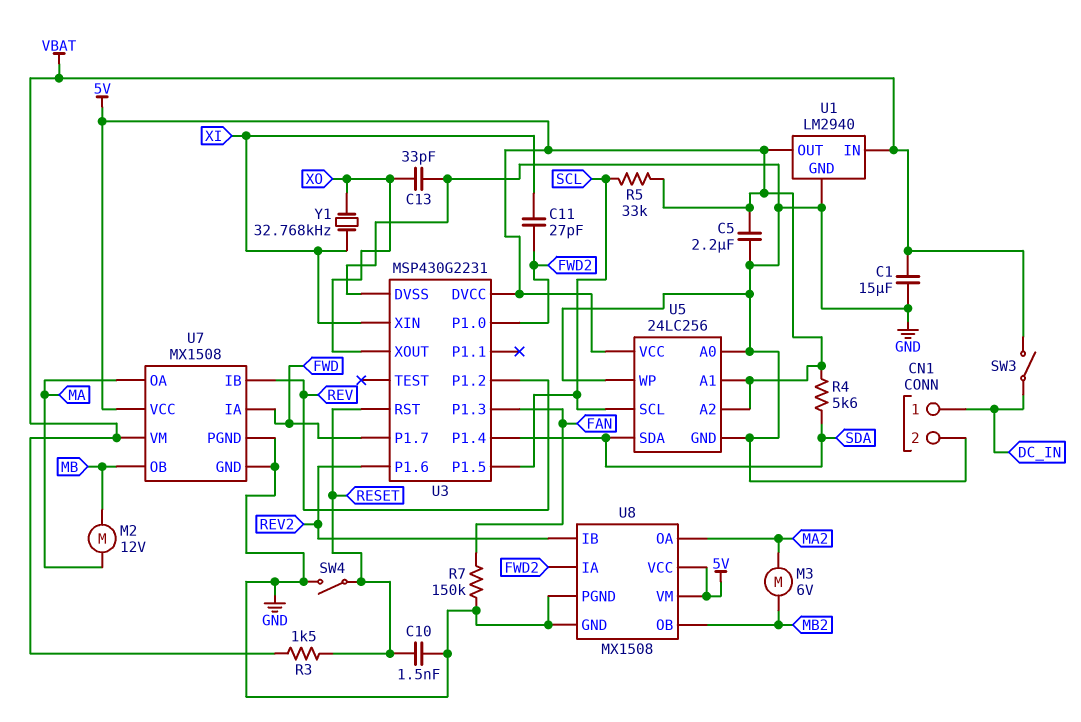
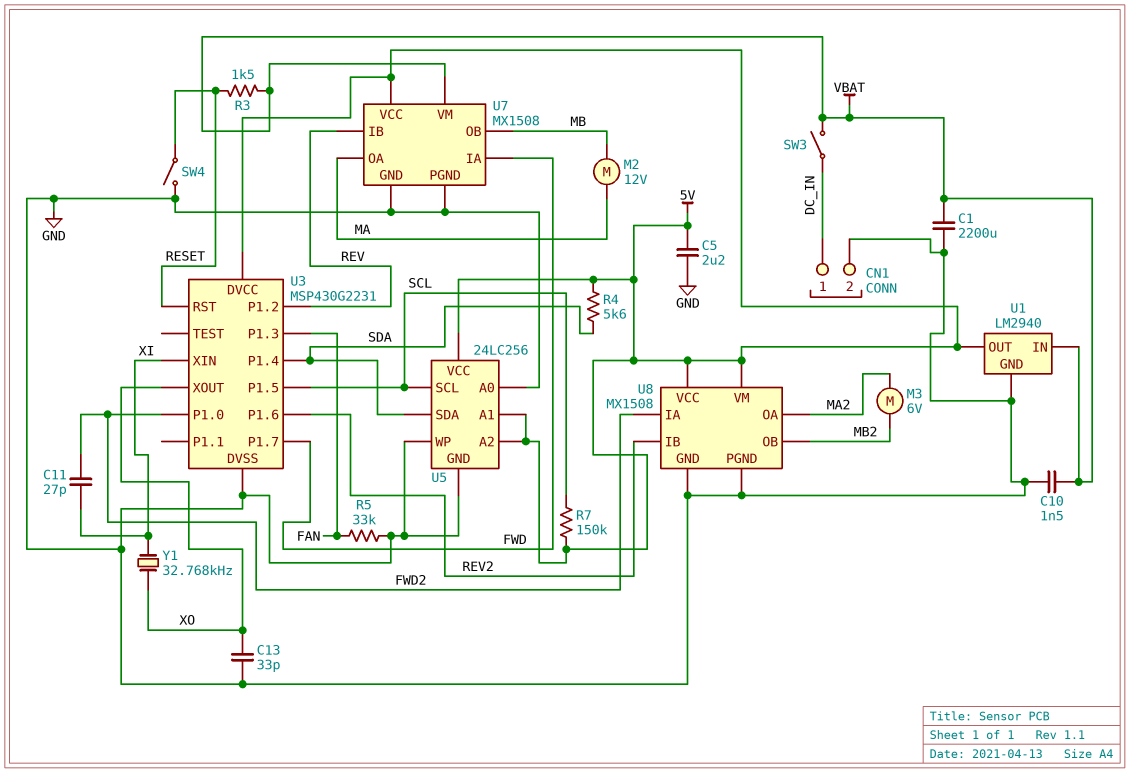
C1: 15uF (GND, VBAT) -> 2200uF (GND, VBAT)
C10: 1.5nF (GND, RESET) -> 1.5nF (GND, VBAT)
R5: 33k (5V, SCL) -> 33k (FAN, GND)
R7: 150k (FAN, GND) -> 150k (5V, SCL)

